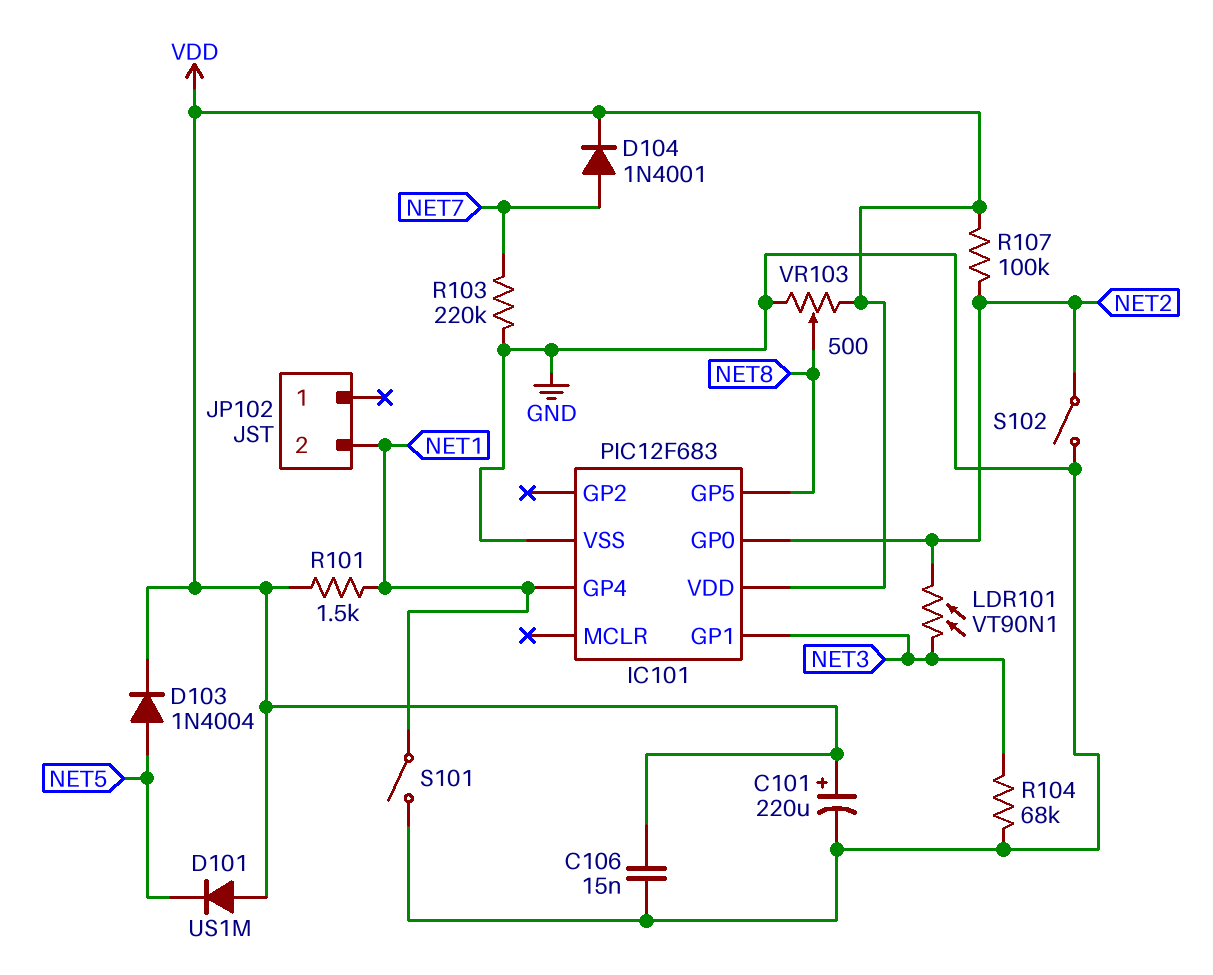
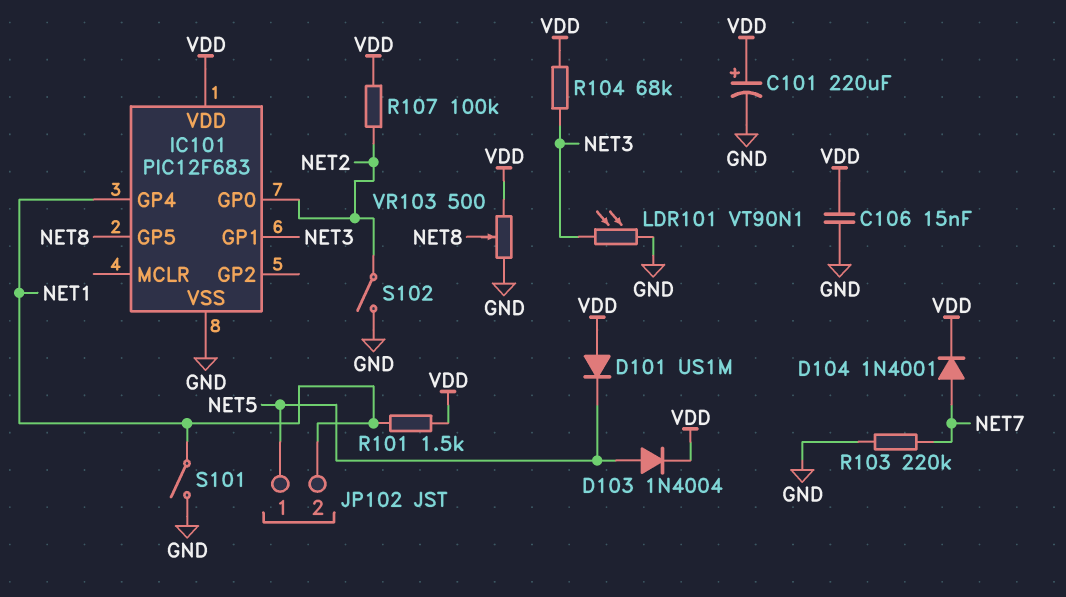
JP102 pin 1: none -> NET5
LDR101: VT90N1 (NET2, NET3) -> VT90N1 (GND, NET3)
R104: 68k (GND, NET3) -> 68k (NET3, VDD)

